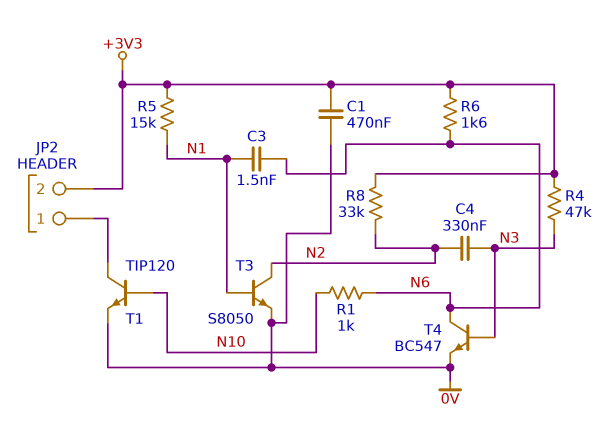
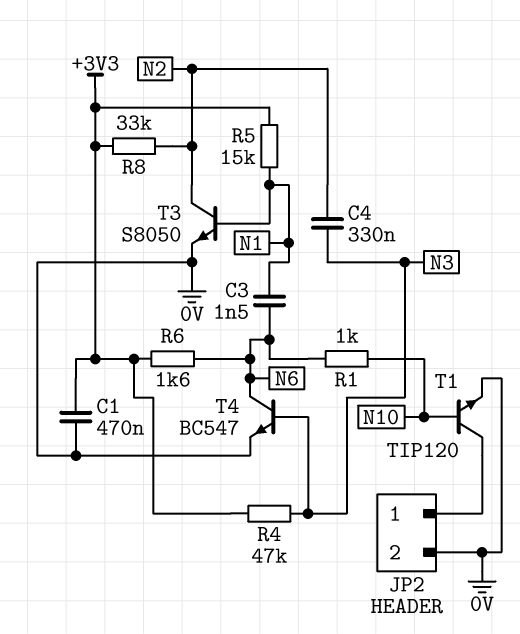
JP2 pin 2: +3V3 -> 0V

